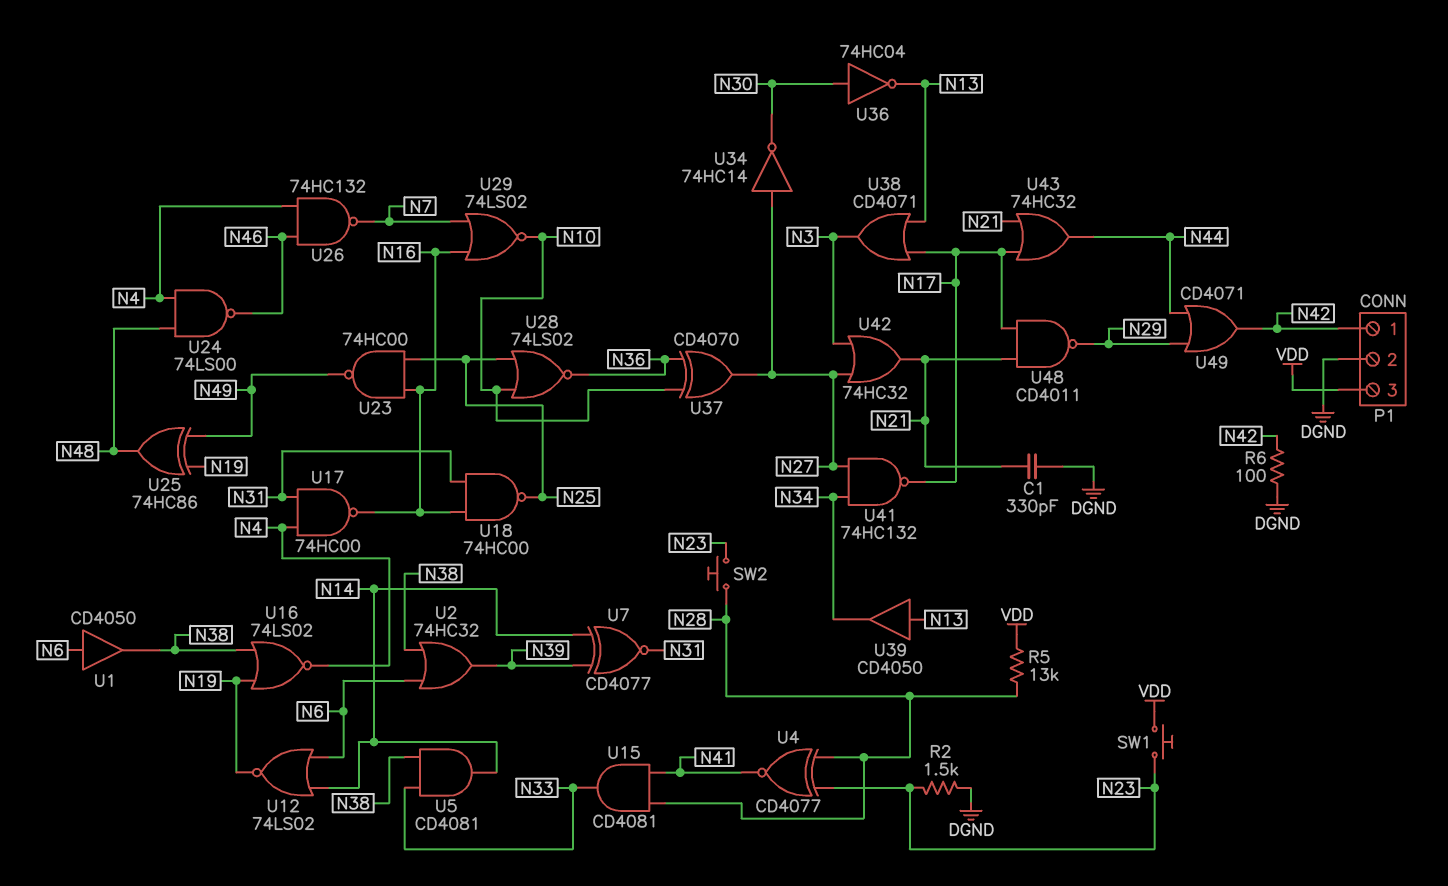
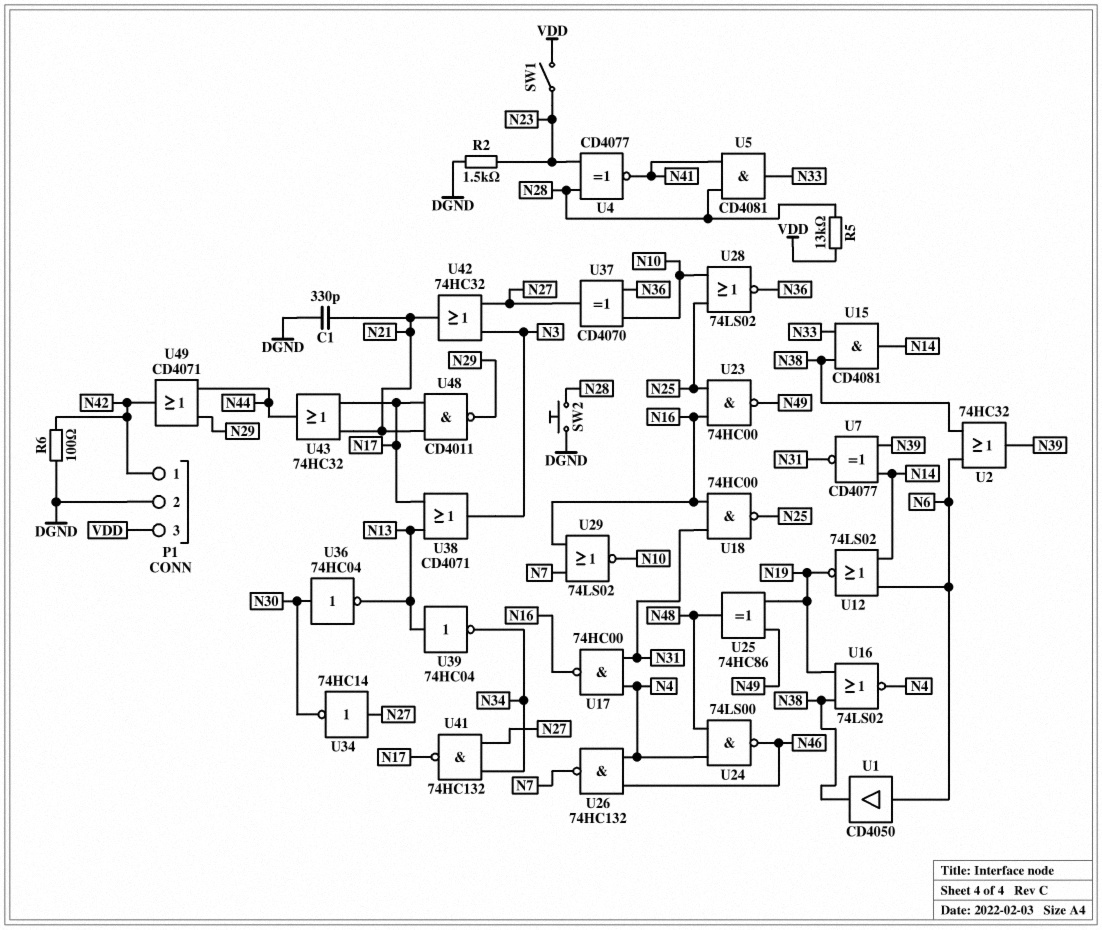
SW1: button (N23, VDD) -> switch (N23, VDD)
SW2: button (N23, N28) -> button (DGND, N28)
U5: AND CD4081 (in N33, in N38, out N14) -> AND CD4081 (in N28, in N41, out N33)
U15: AND CD4081 (in N28, in N41, out N33) -> AND CD4081 (in N33, in N38, out N14)
U39: buffer CD4050 (in N13, out N34) -> NOT 74HC04 (in N13, out N34)

